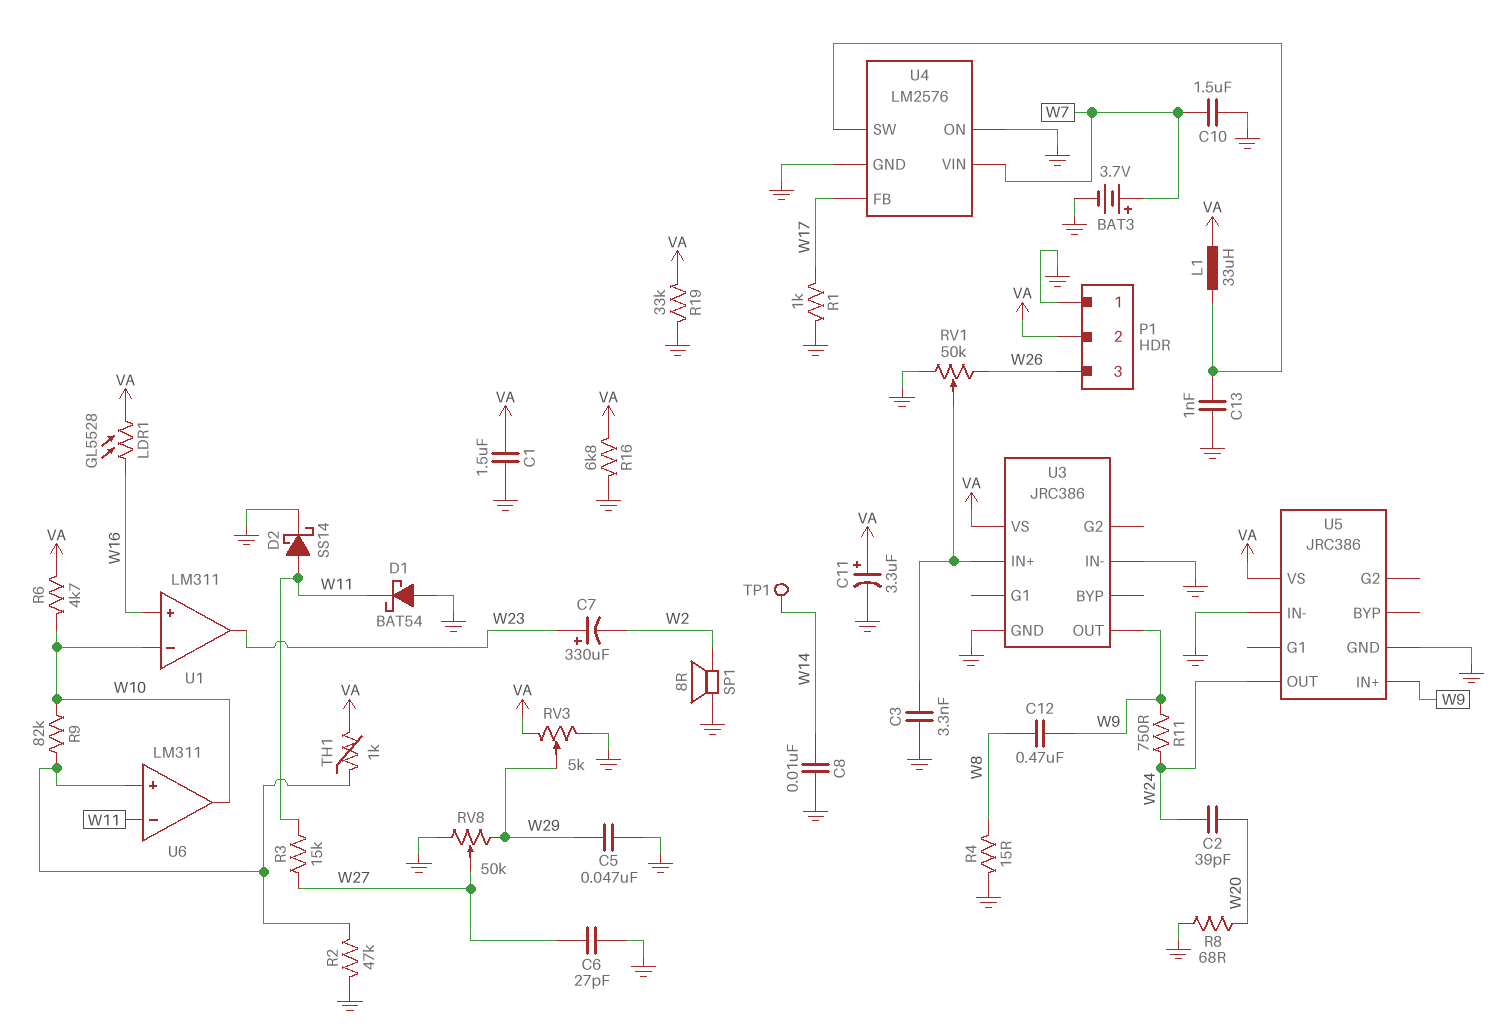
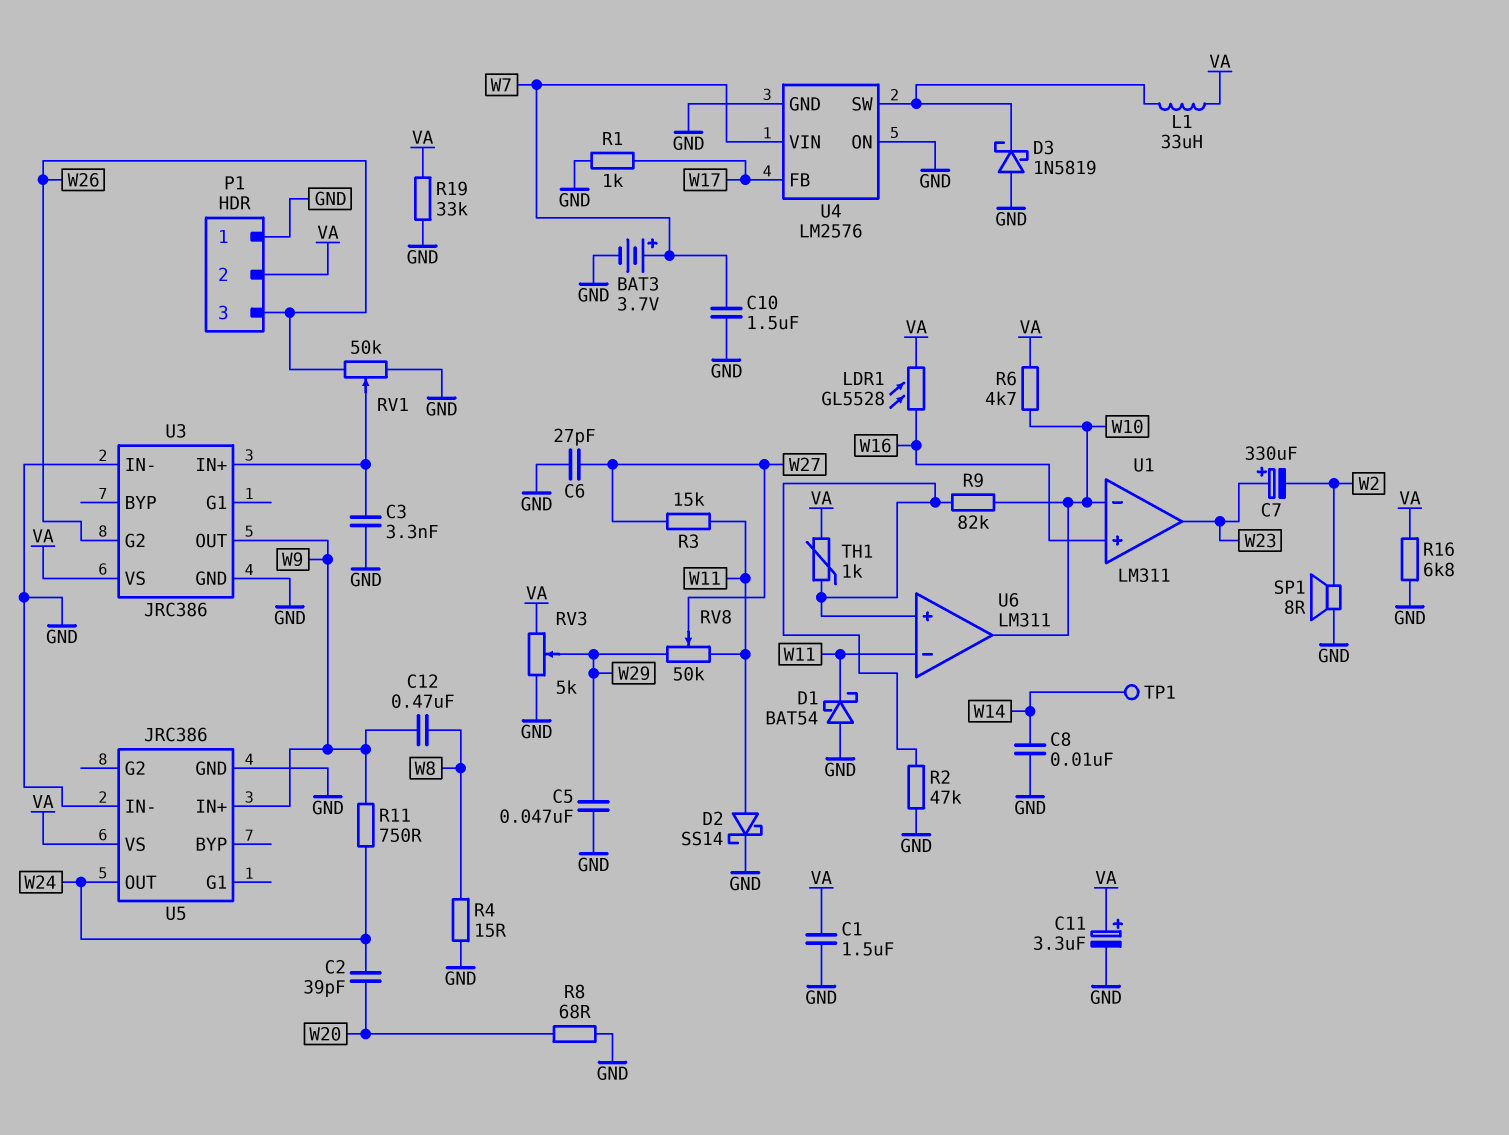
C13: 1nF (GND, U4/SW) -> none
D3: none -> schottky 1N5819 (A GND, K U4/SW)
RV8: 50k (GND, W29, wiper W27) -> 50k (W11, W29, wiper W27)
U3 pin G2: none -> W26

